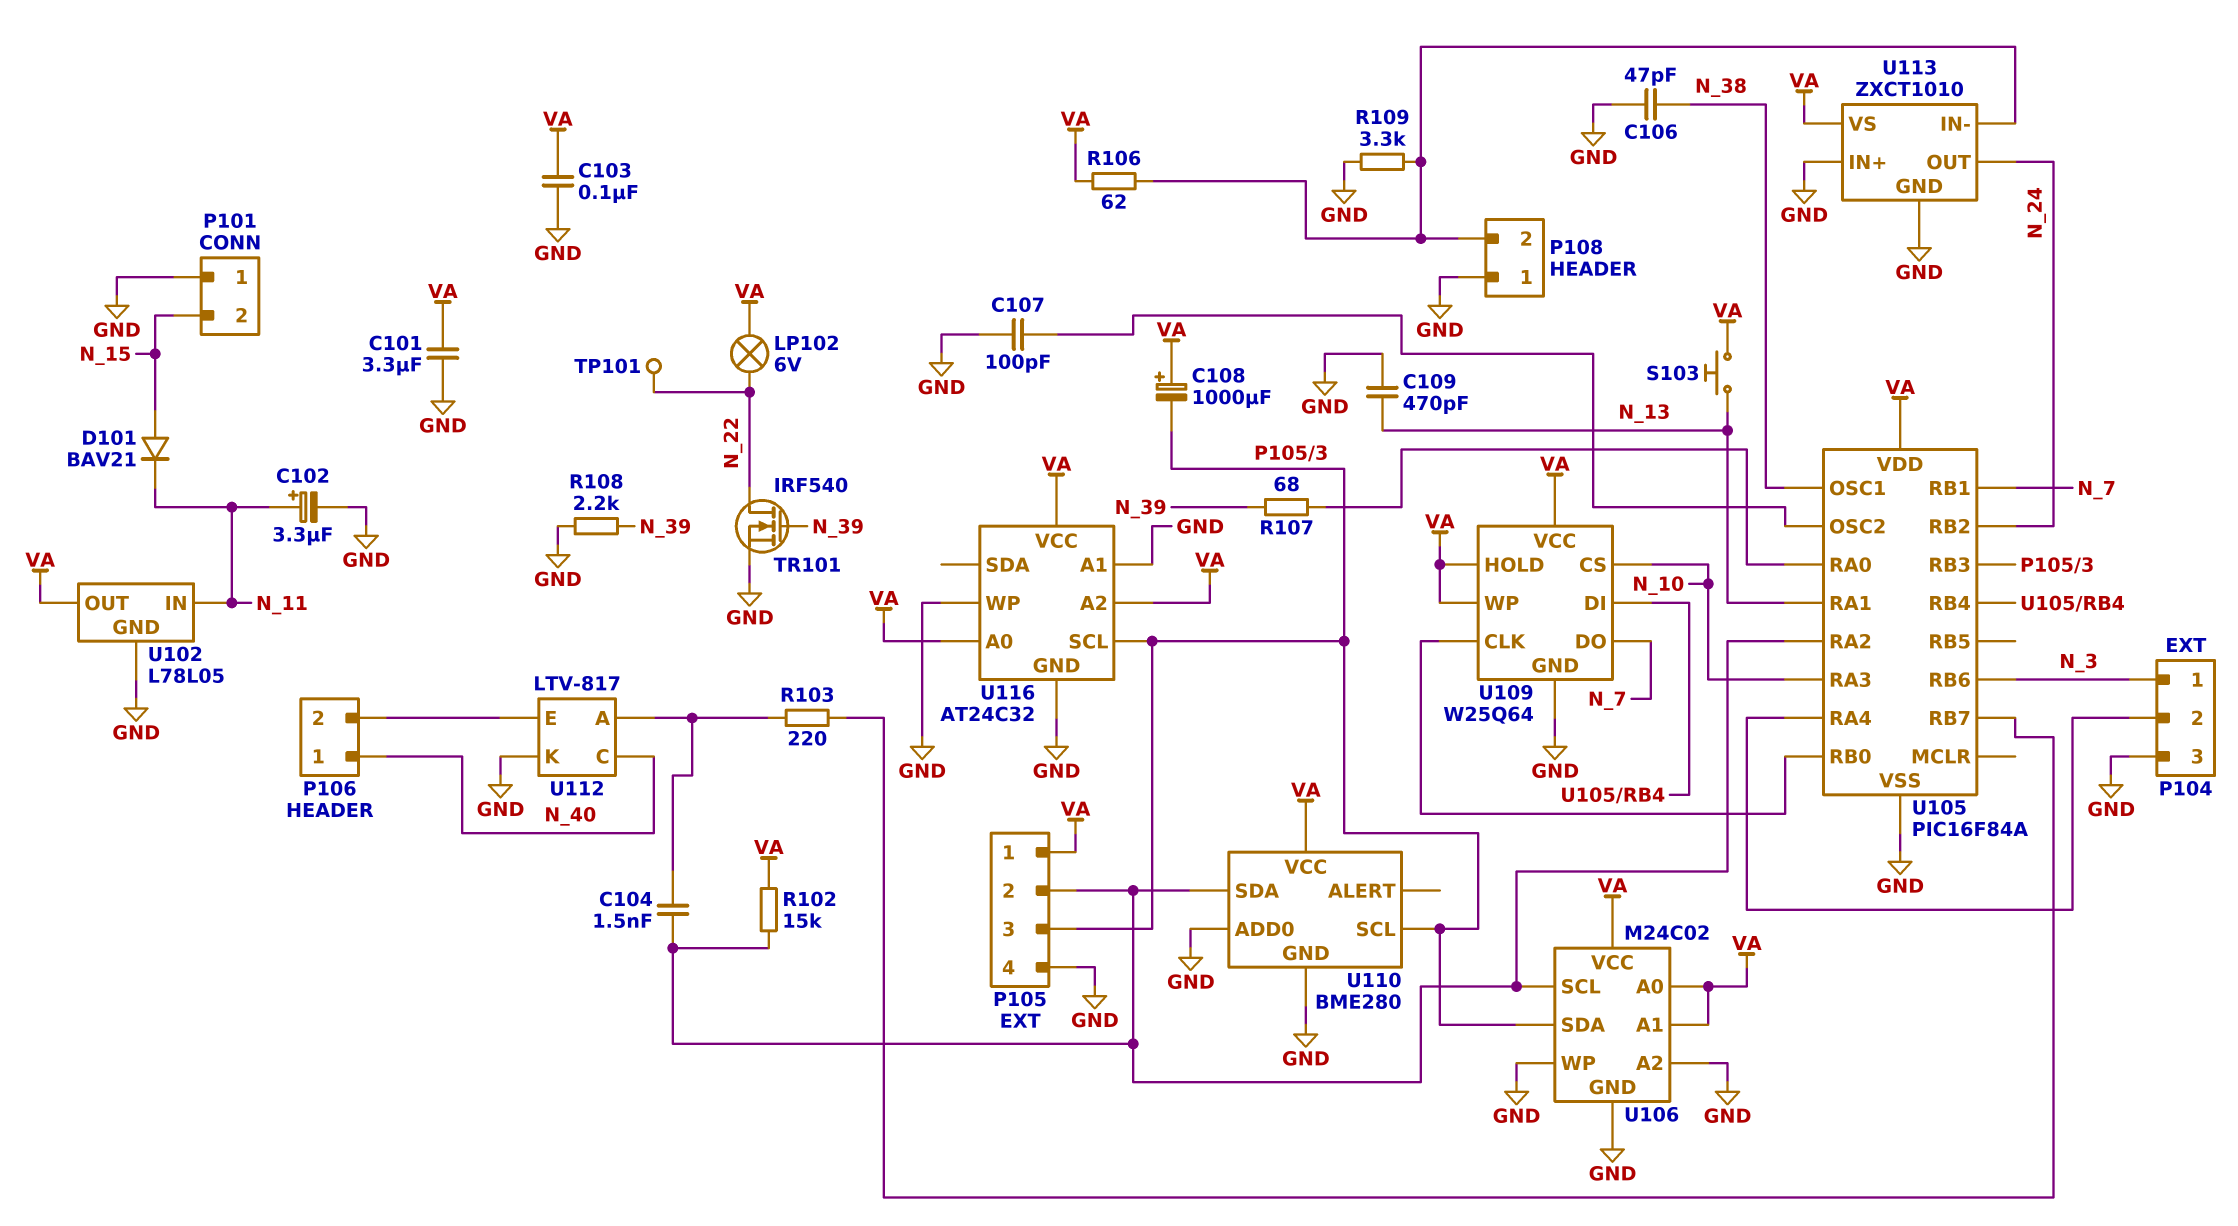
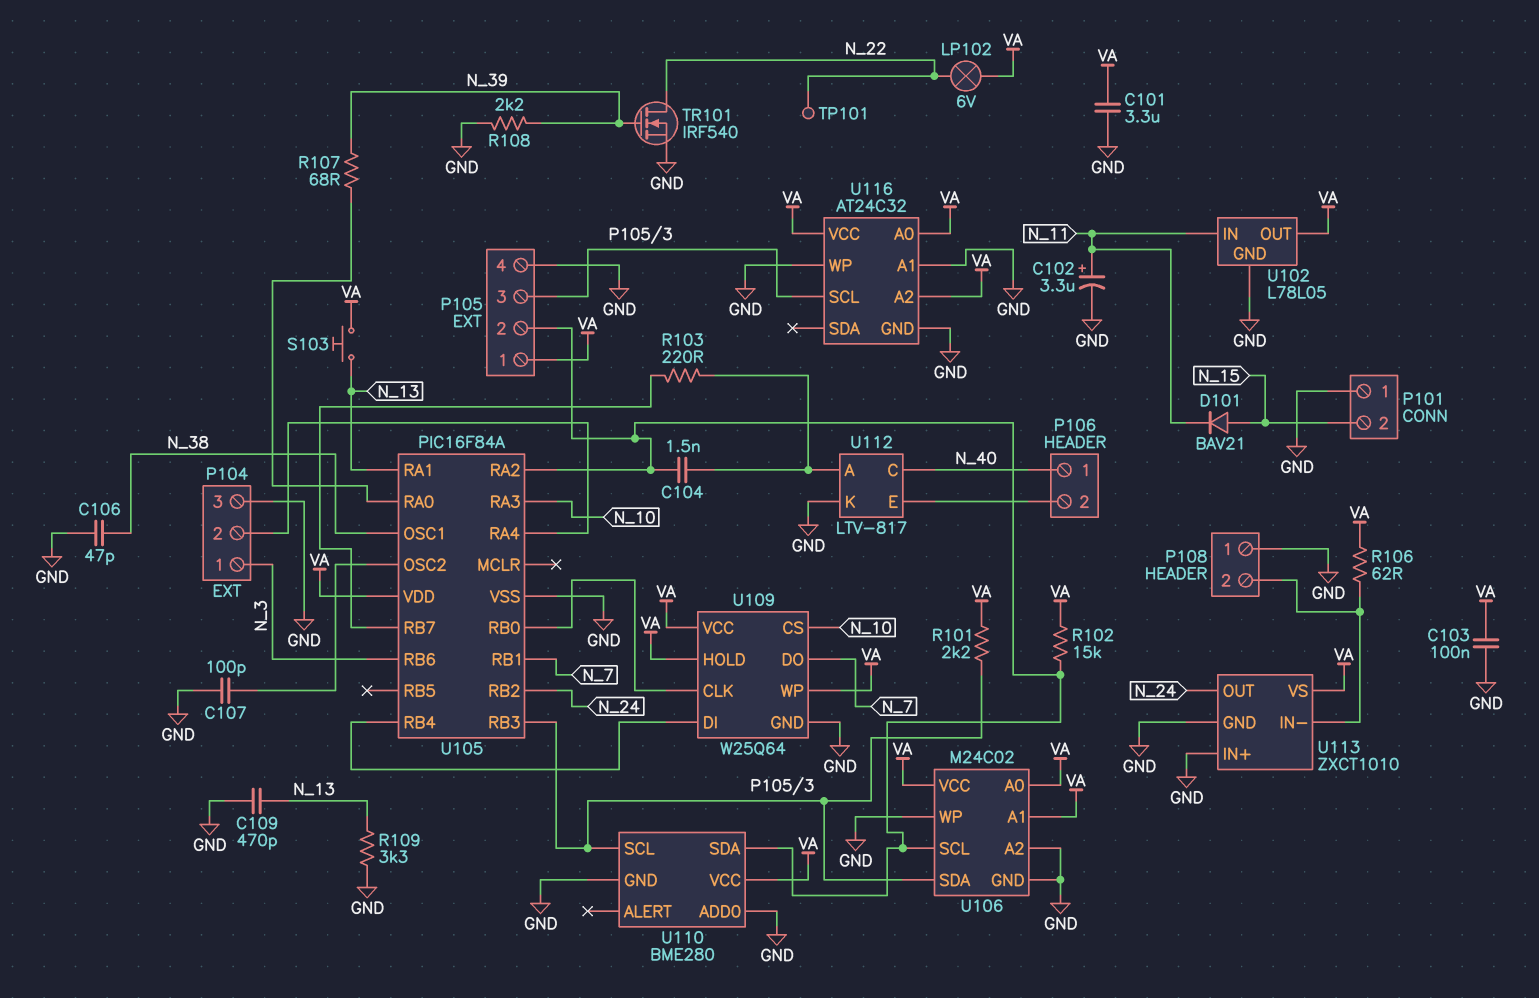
C108: 1000uF (plus VA, minus P105/3) -> none
R101: none -> 2.2k (P105/3, VA)
R109: 3.3k (GND, P108/2) -> 3.3k (GND, N_13)

